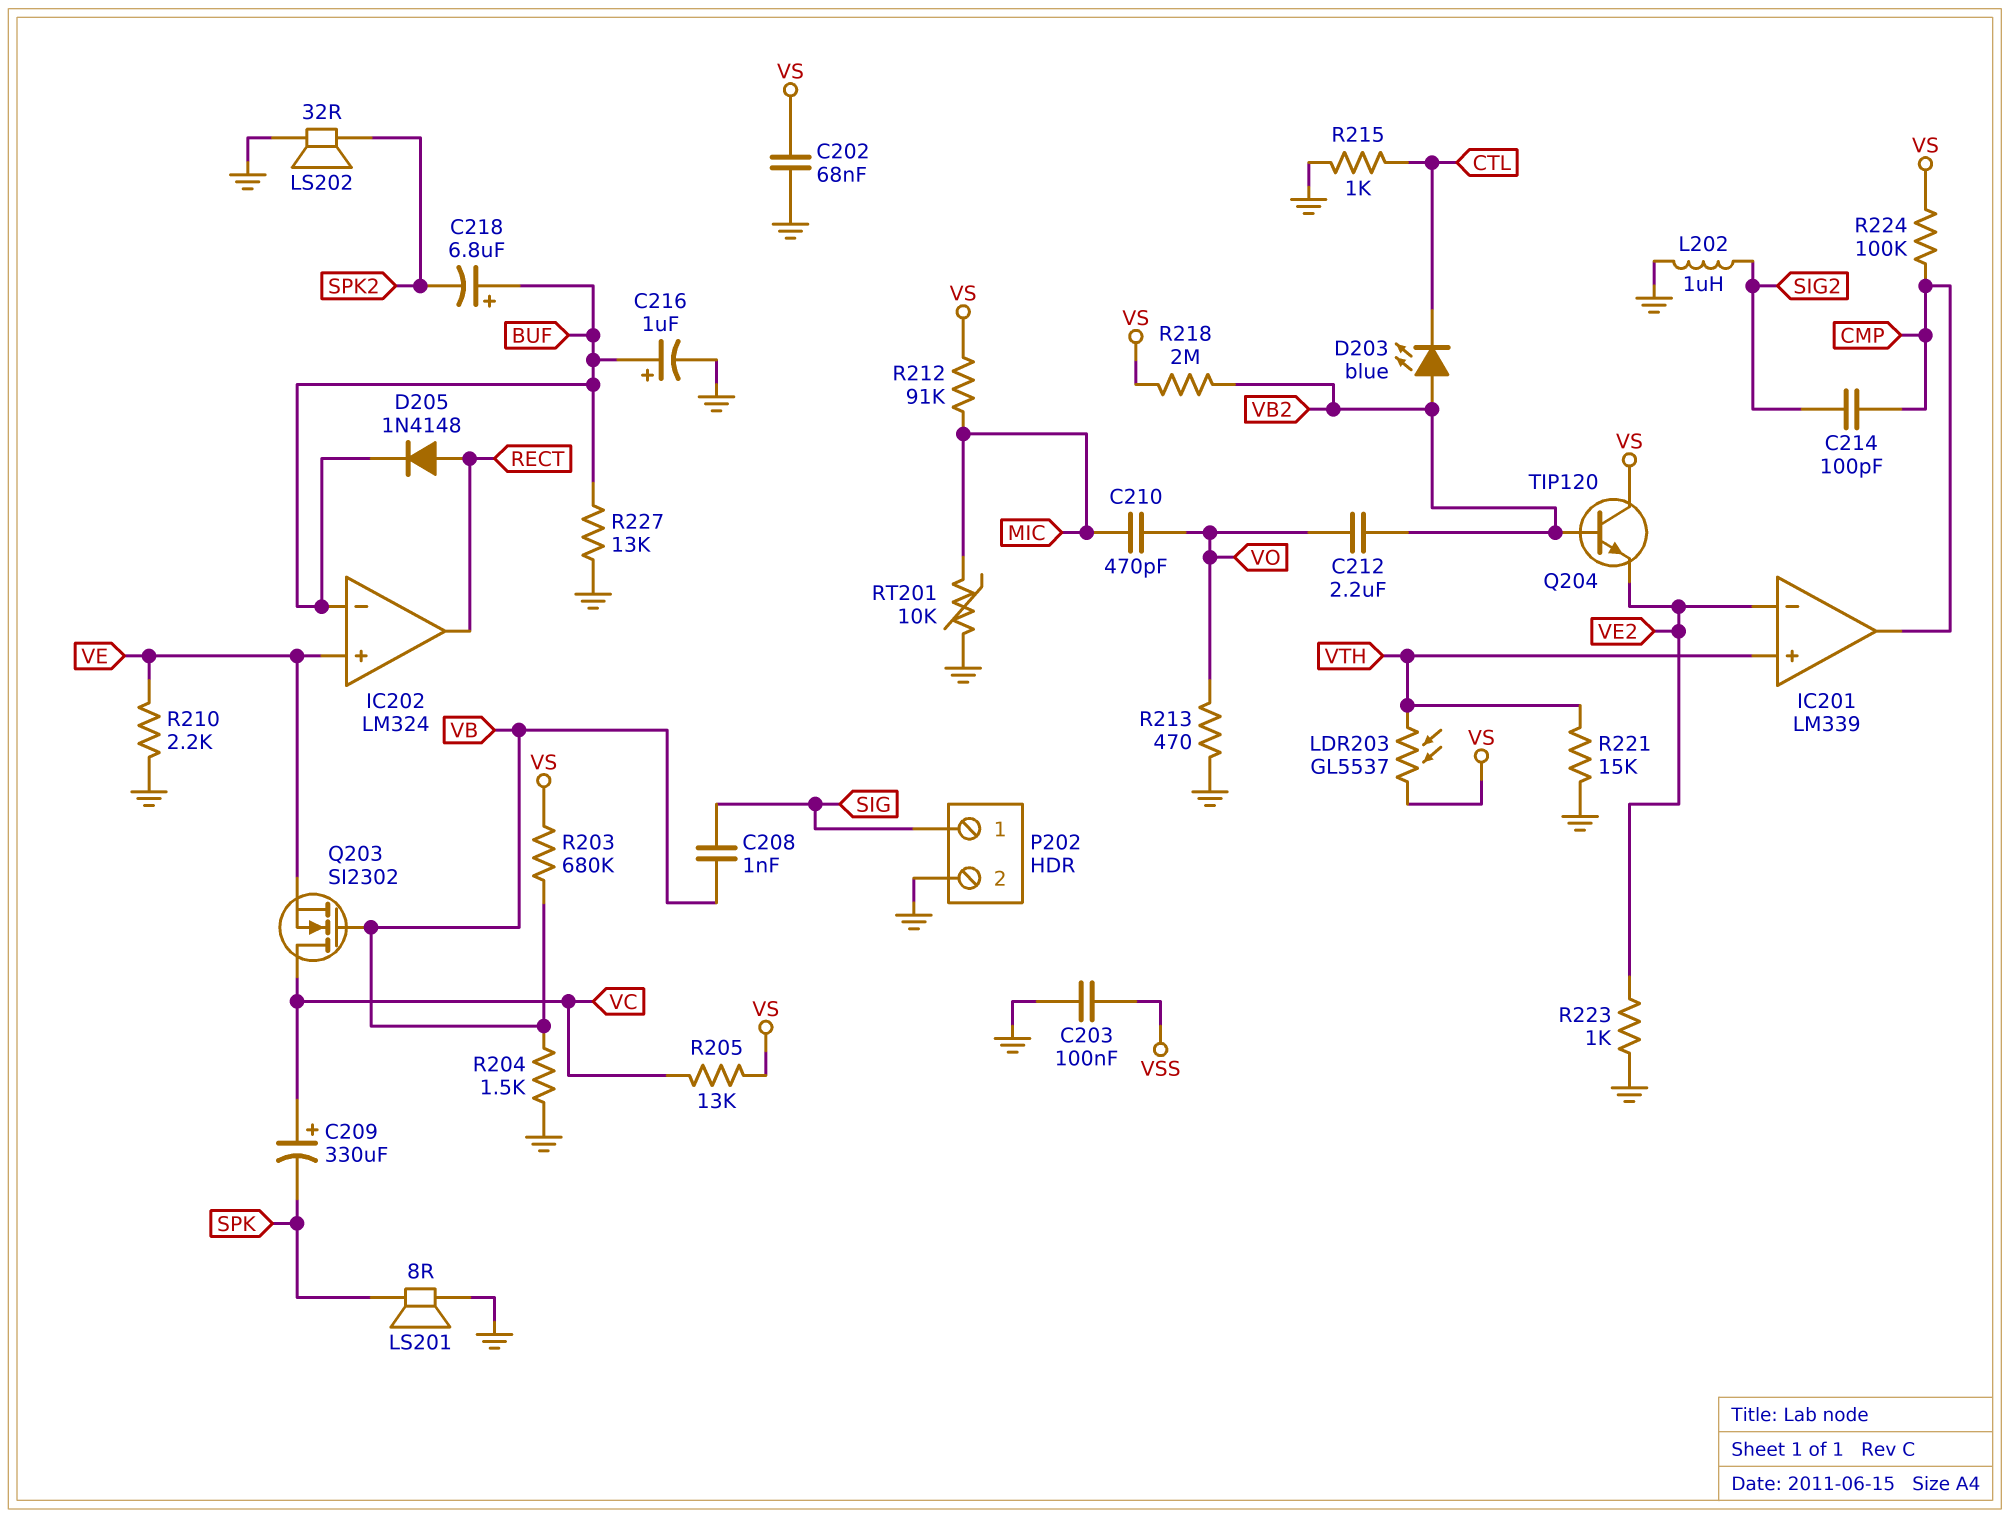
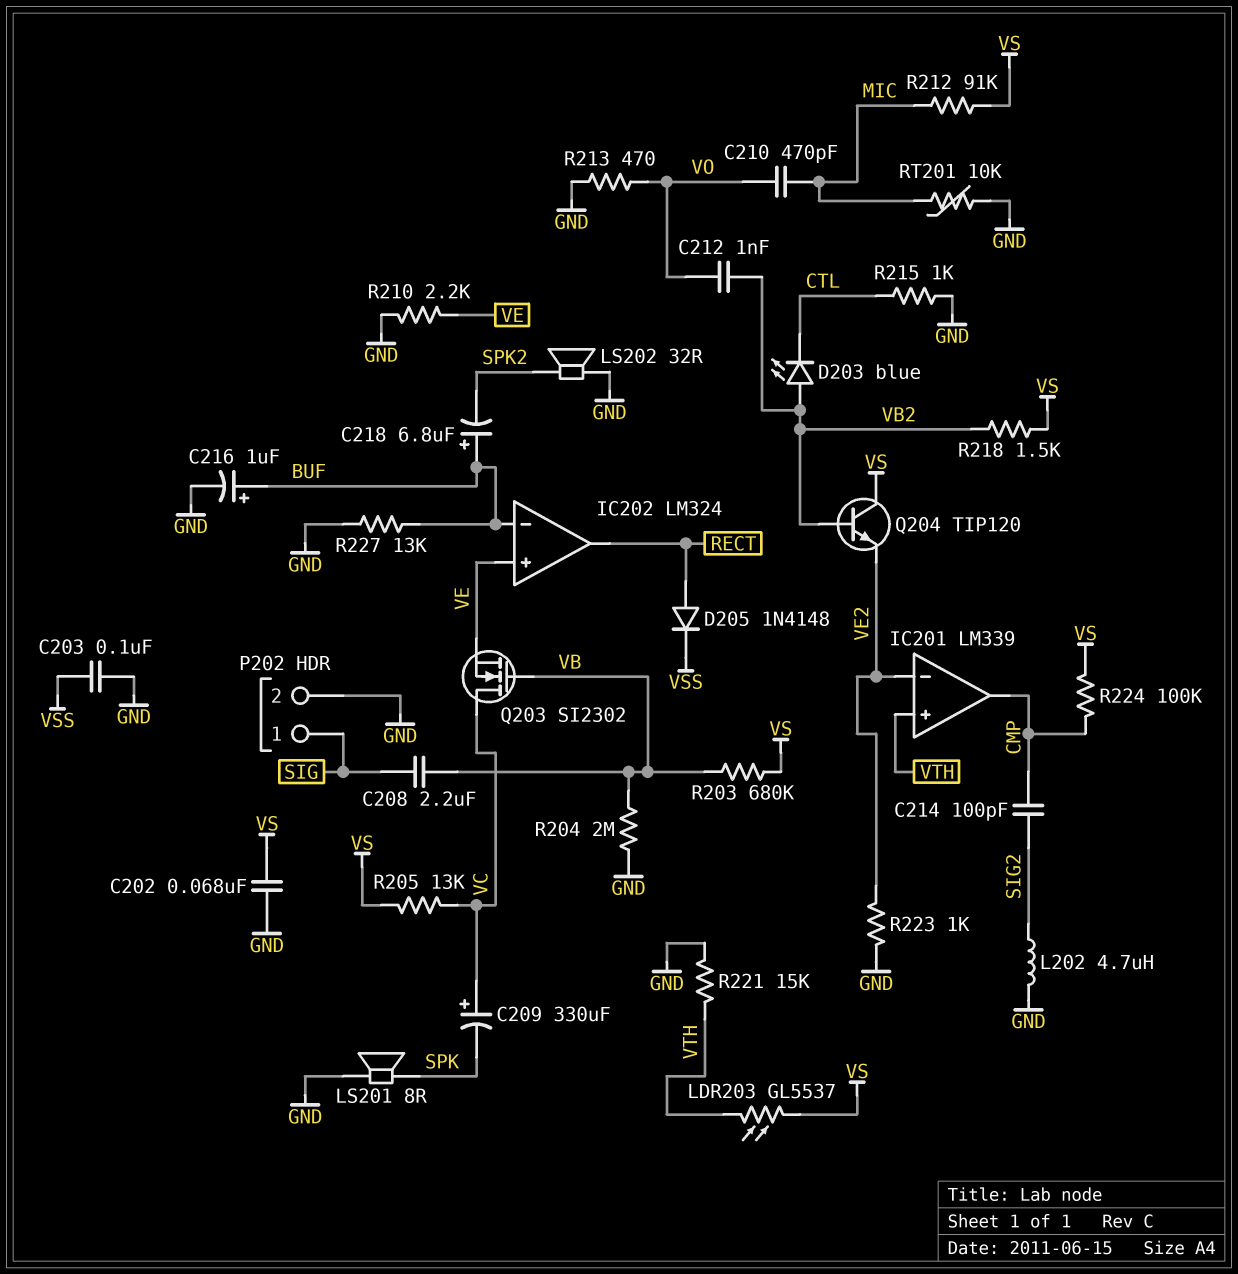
C208: 1nF (SIG, VB) -> 2.2uF (SIG, VB)
C212: 2.2uF (VB2, VO) -> 1nF (VB2, VO)
D205: diode 1N4148 (A RECT, K BUF) -> diode 1N4148 (A RECT, K VSS)
L202: 1uH (GND, SIG2) -> 4.7uH (GND, SIG2)
R204: 1.5k (GND, VB) -> 2M (GND, VB)
R218: 2M (VB2, VS) -> 1.5k (VB2, VS)

